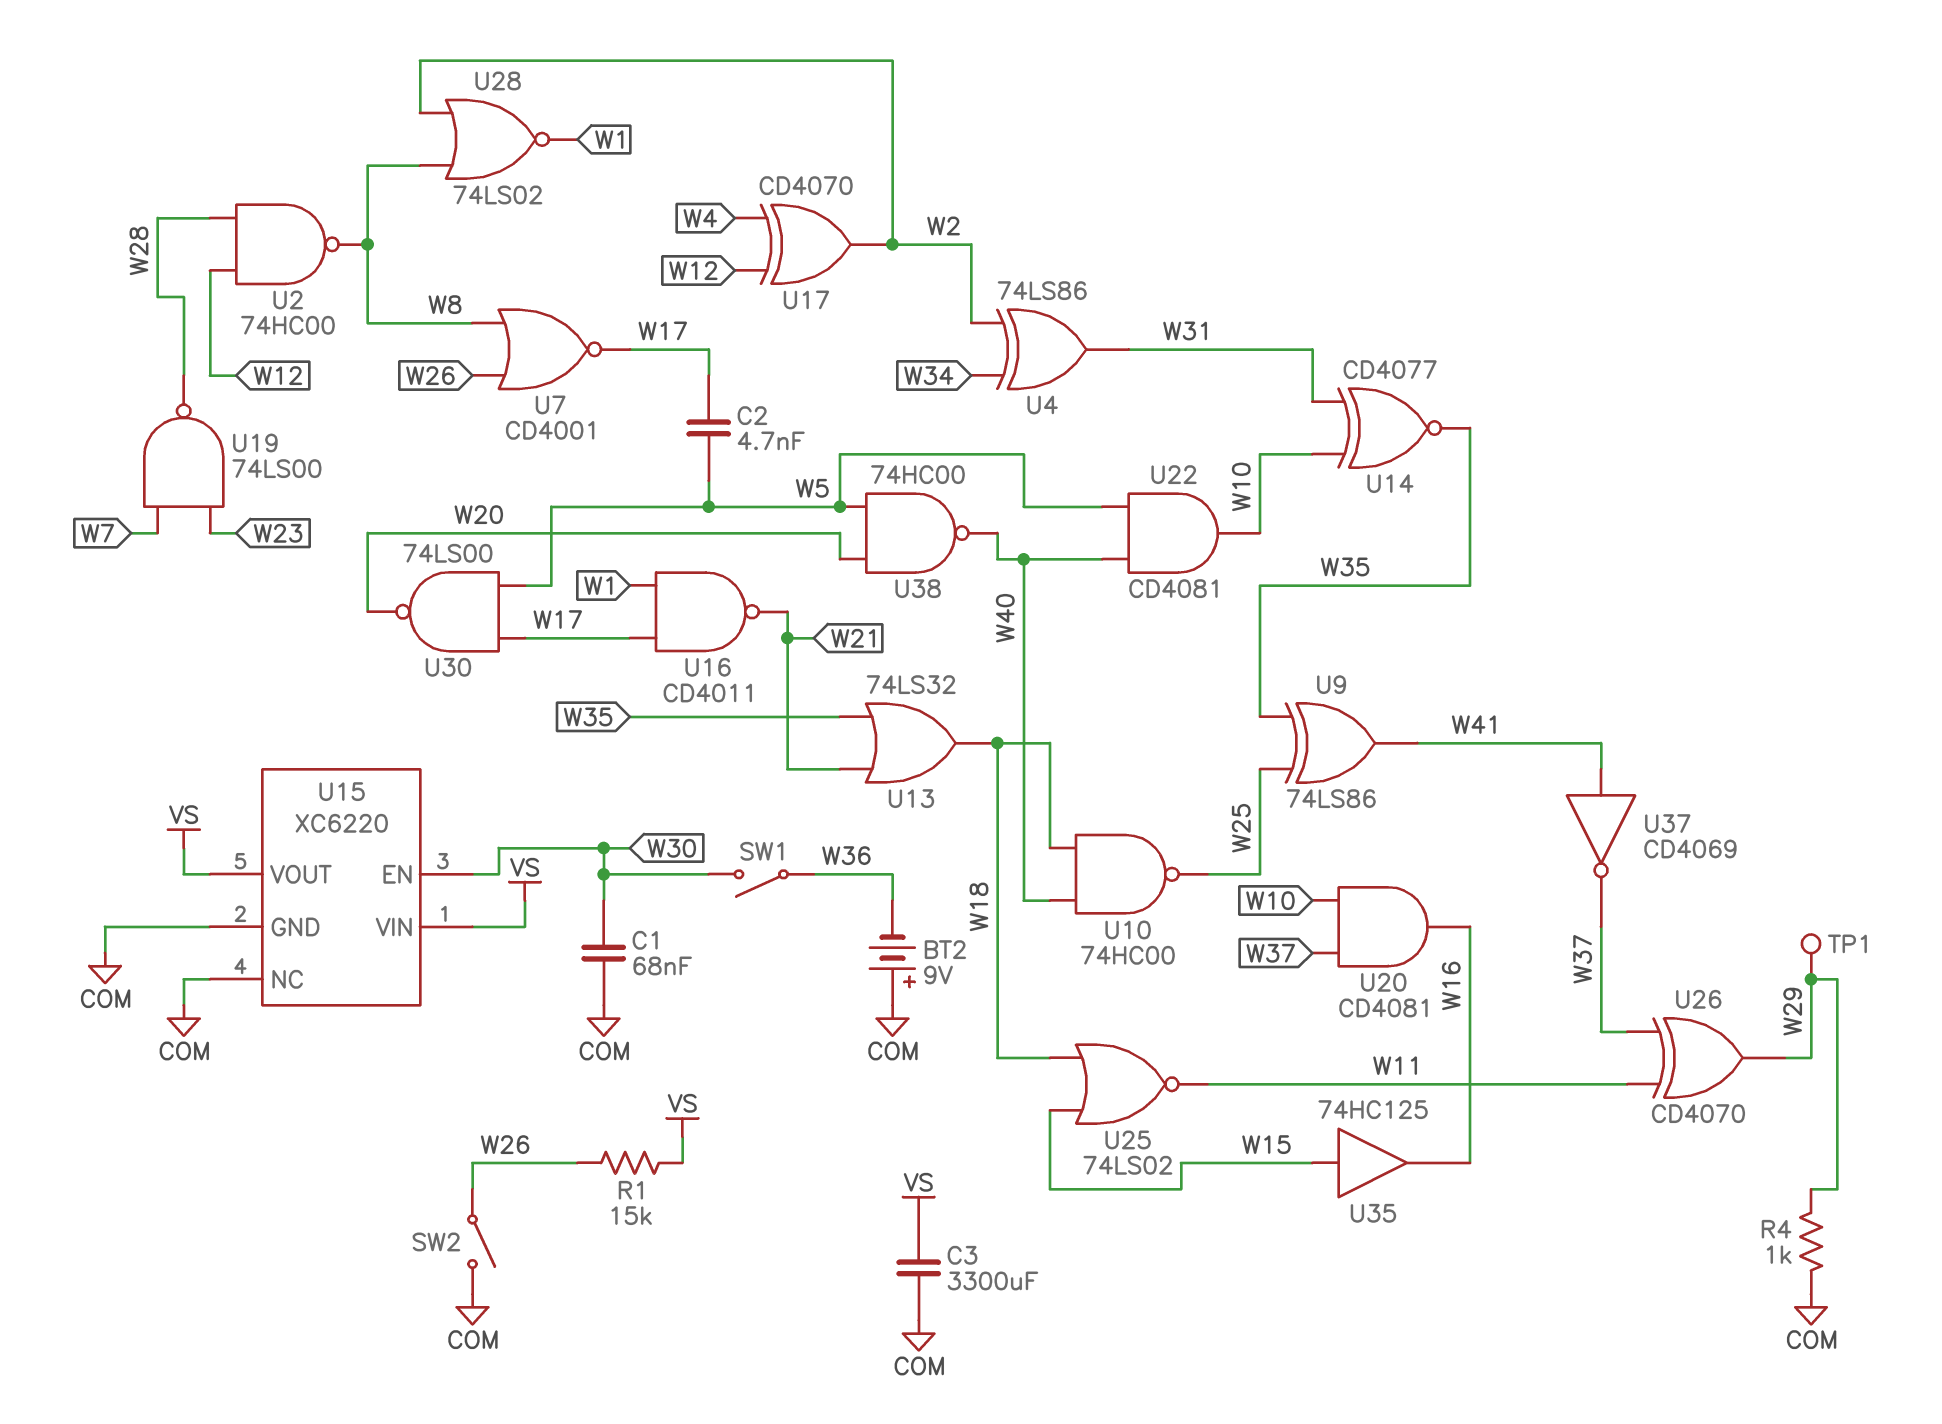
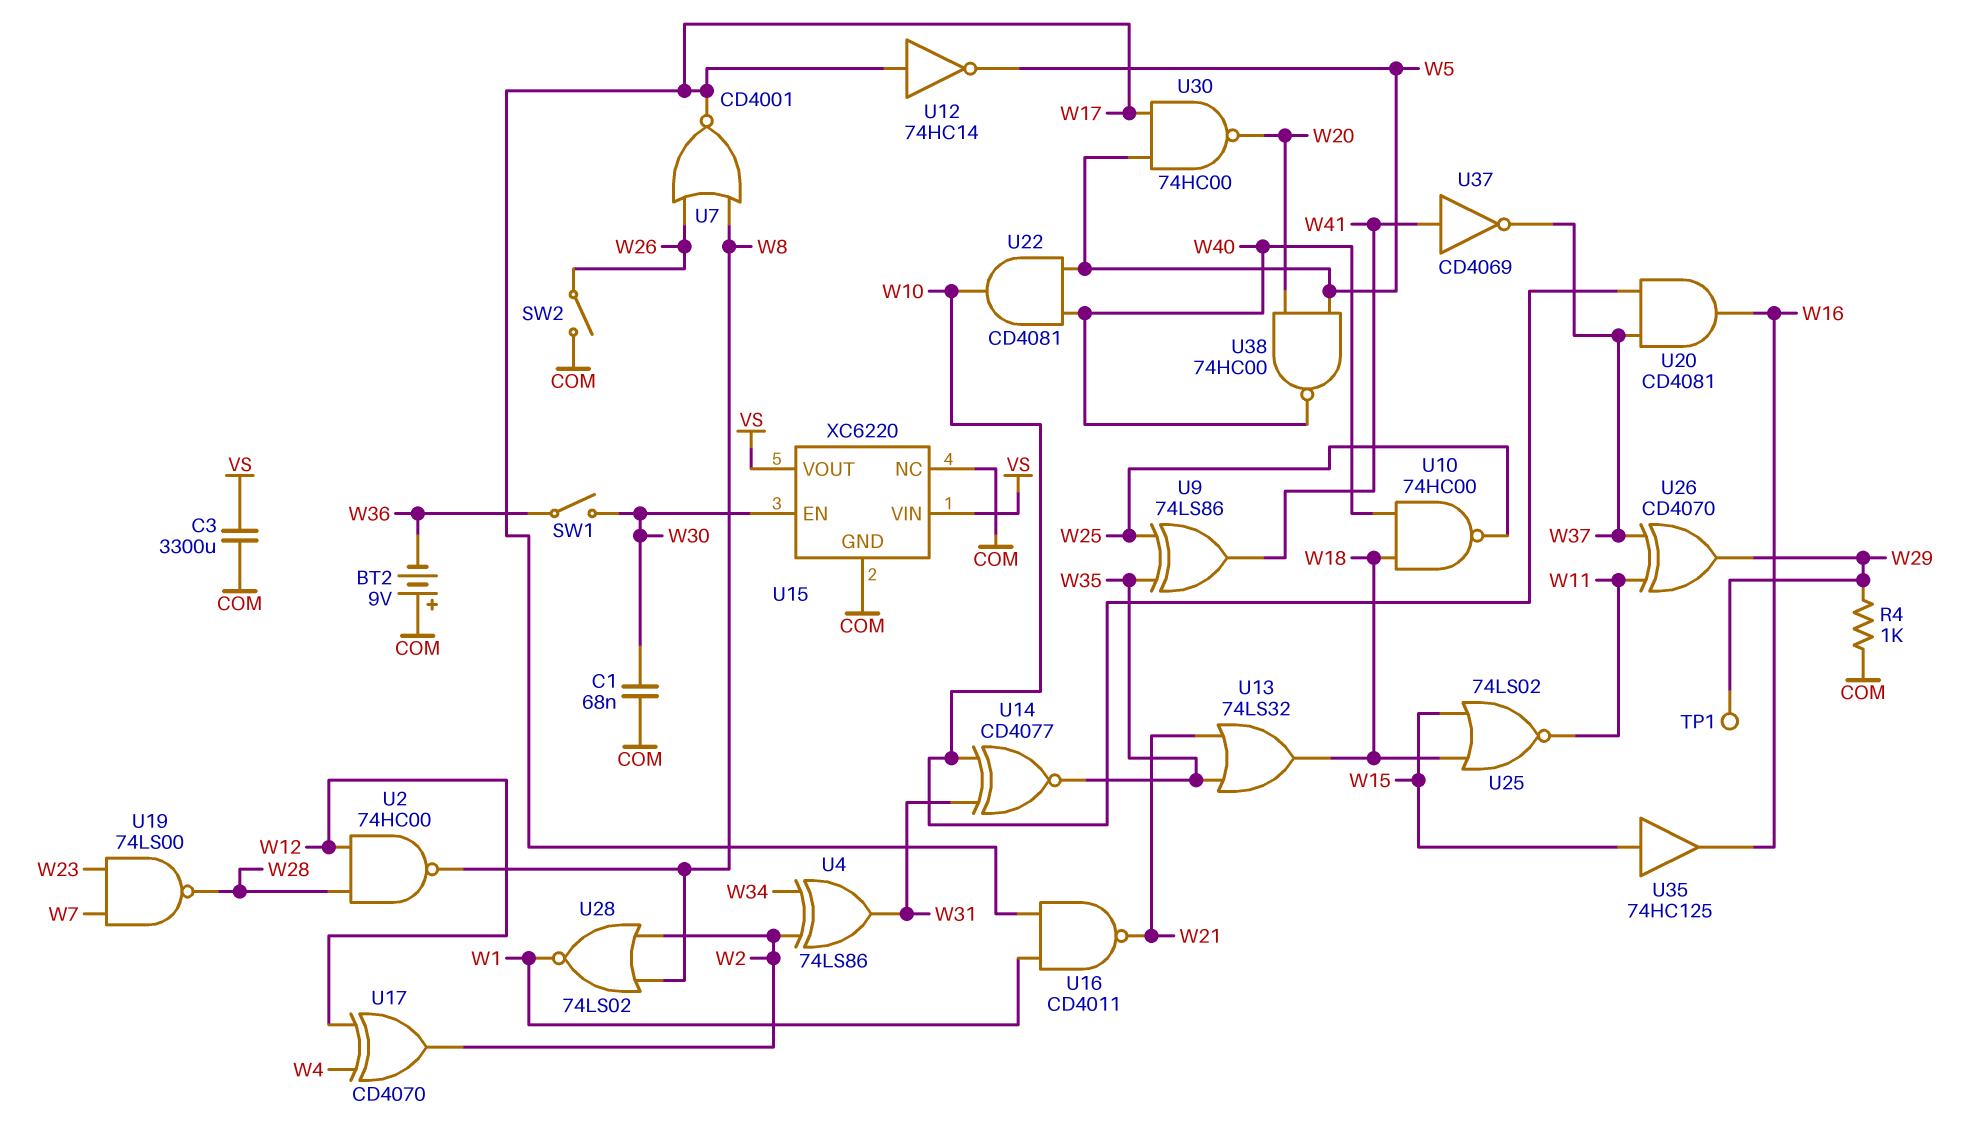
C2: 4.7nF (W5, W17) -> none
R1: 15k (VS, W26) -> none
U12: none -> NOT 74HC14 (in W17, out W5)
U30: NAND 74LS00 (in W5, in W17, out W20) -> NAND 74HC00 (in W5, in W17, out W20)

